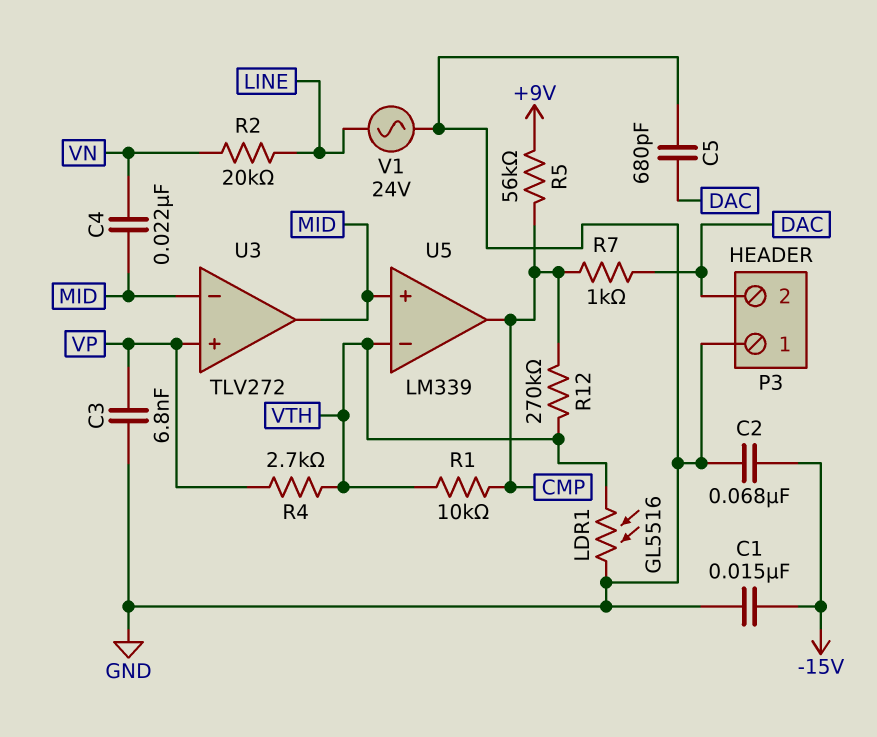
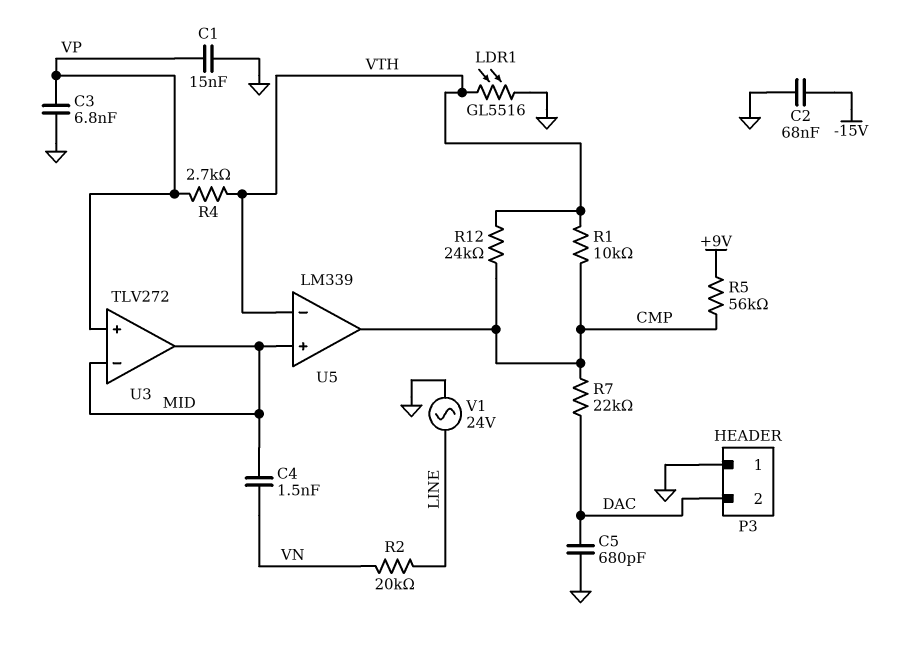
C1: 15nF (-15V, GND) -> 15nF (GND, VP)
C4: 22nF (MID, VN) -> 1.5nF (MID, VN)
R7: 1k (CMP, DAC) -> 22k (CMP, DAC)
R12: 270k (CMP, VTH) -> 24k (CMP, VTH)

